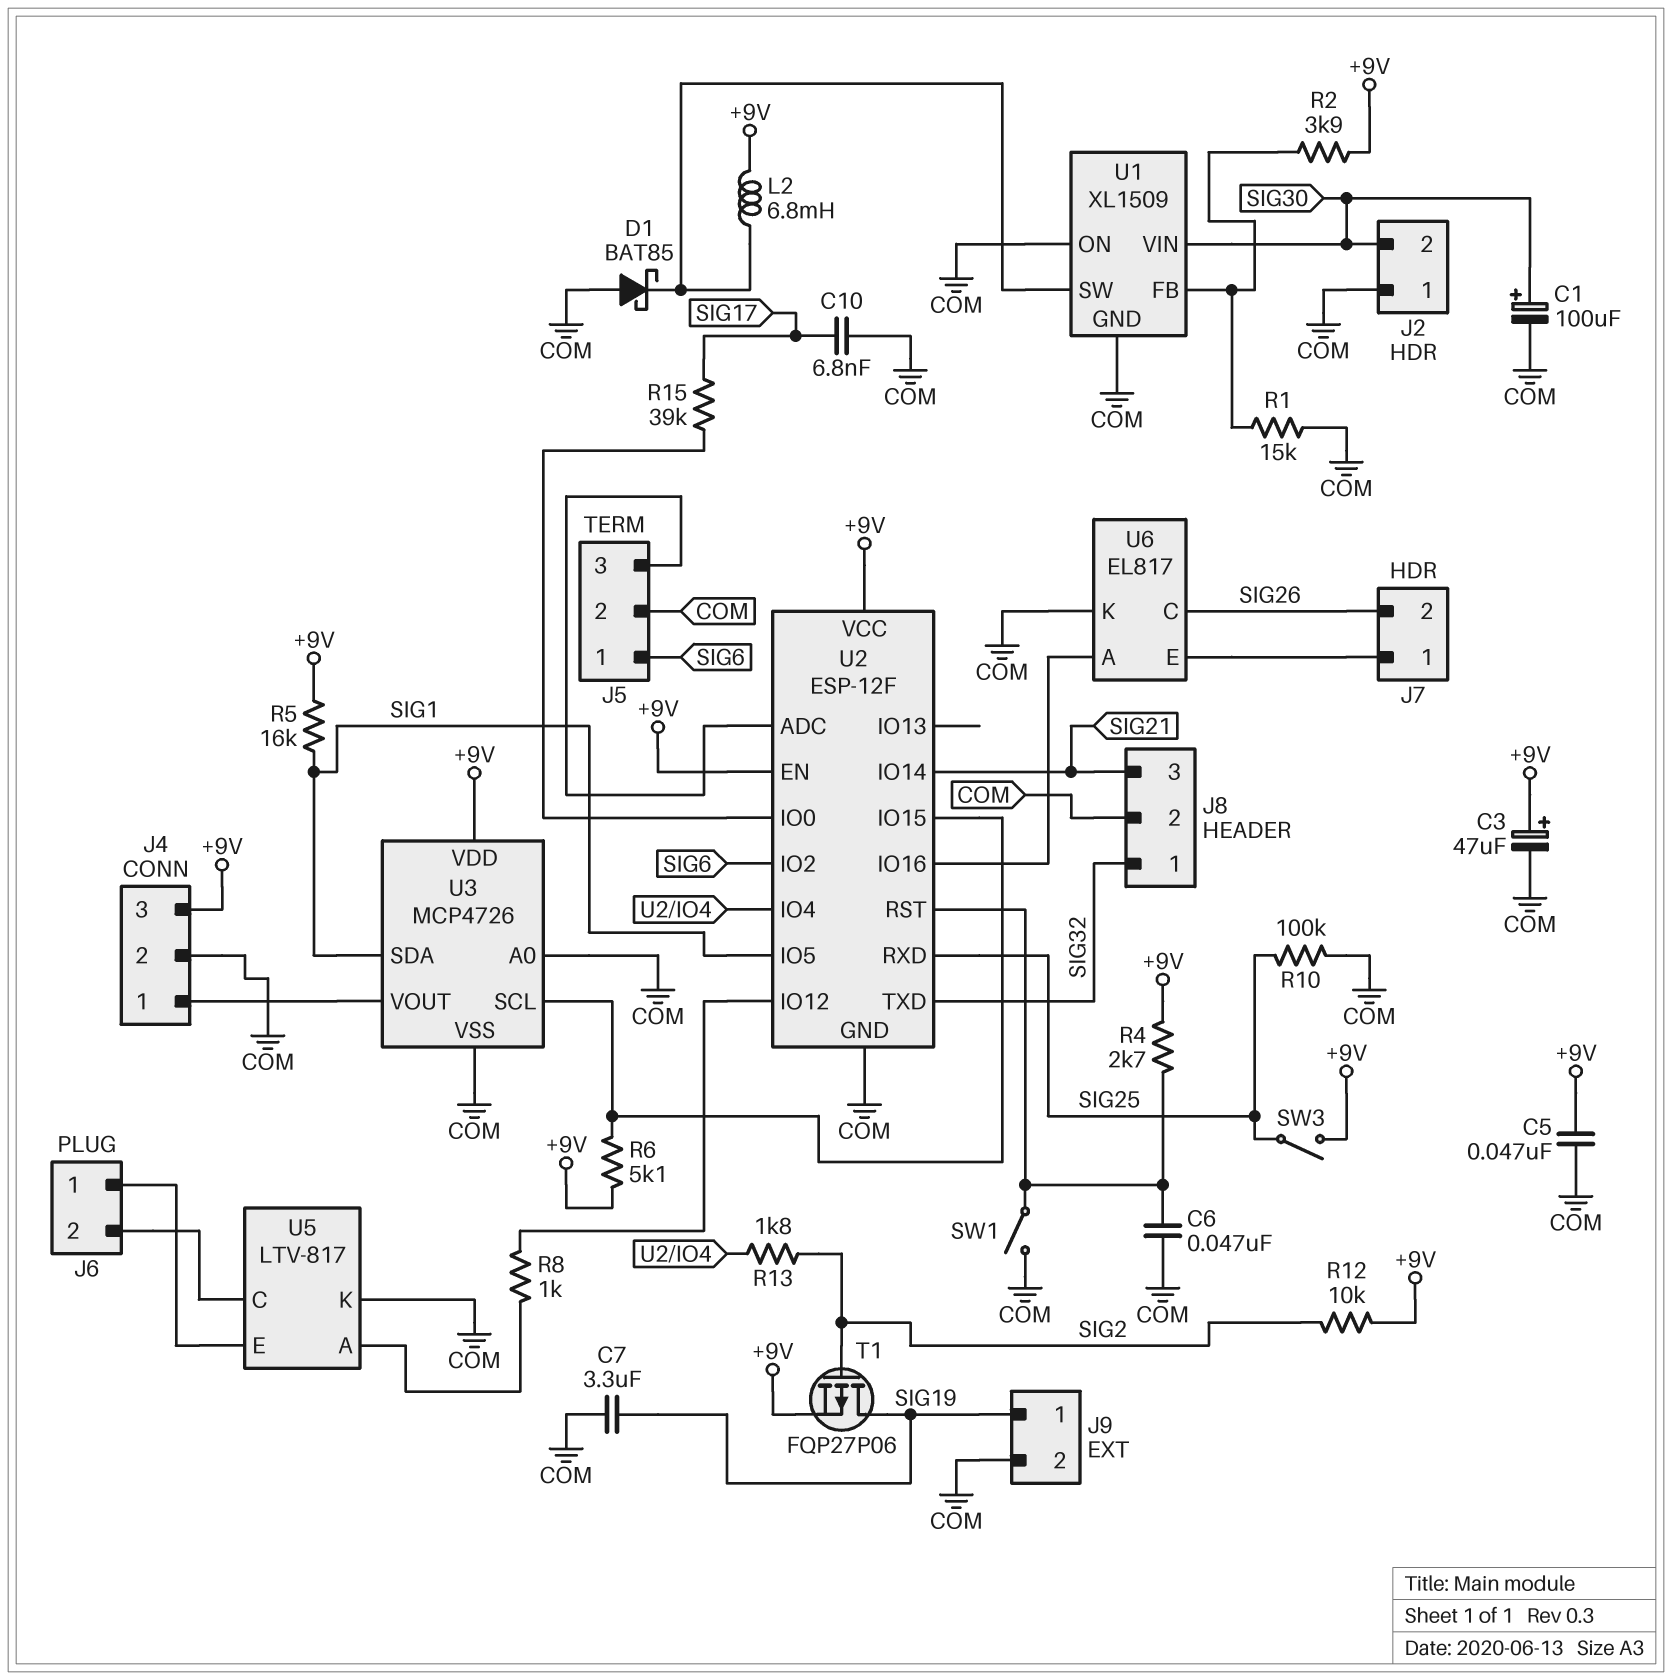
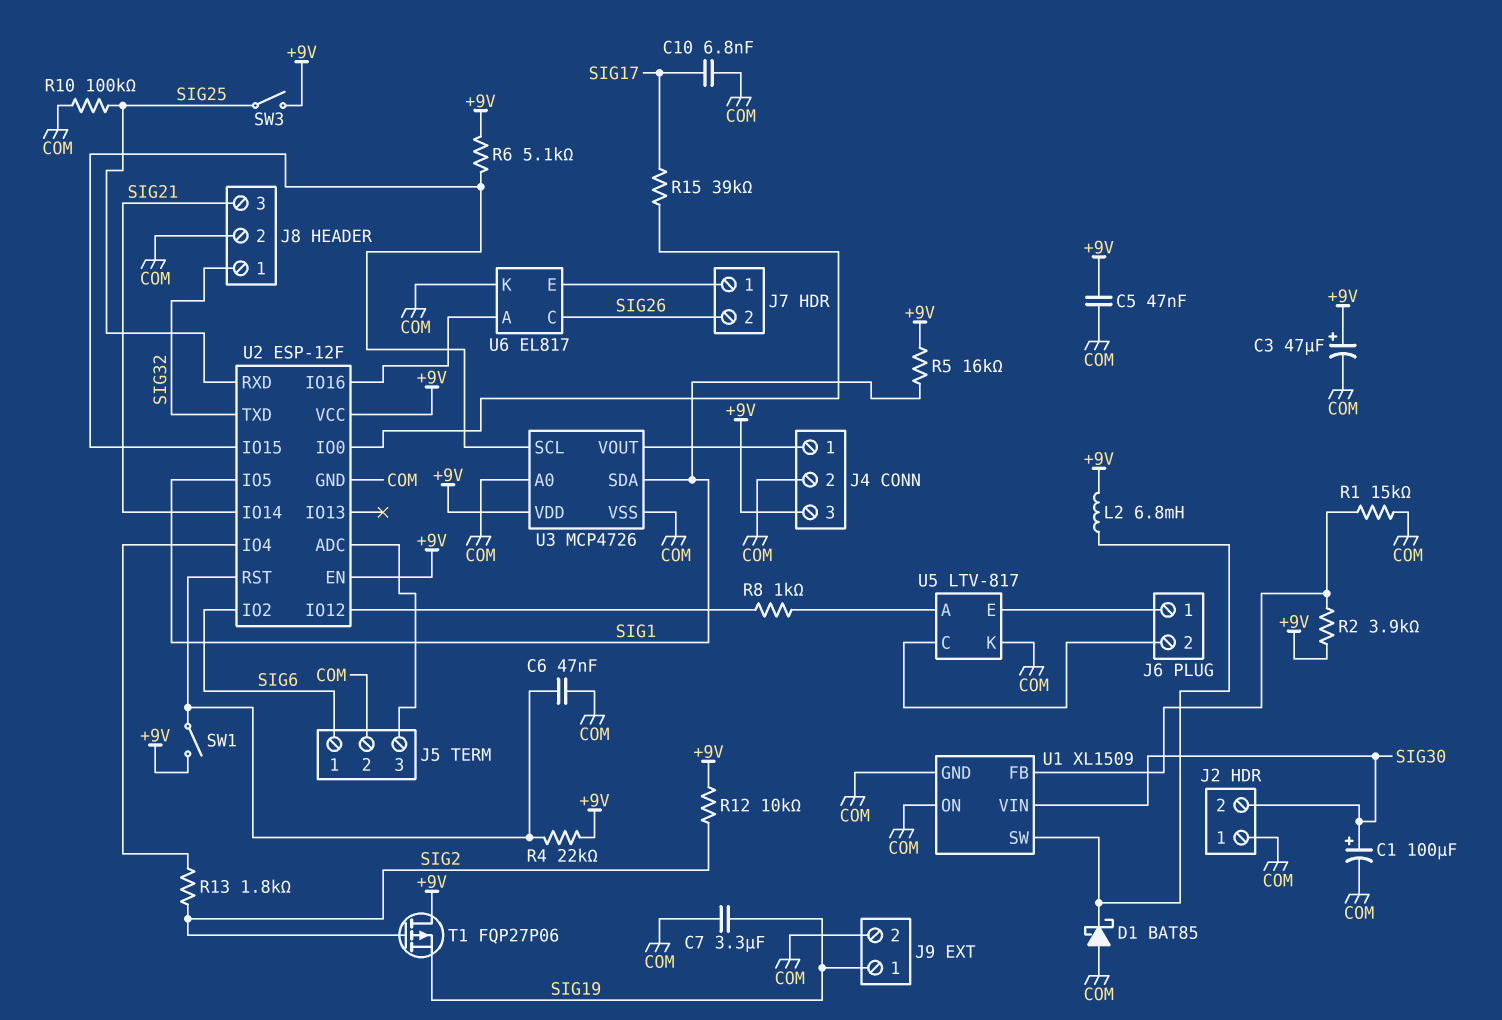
R4: 2.7k (+9V, U2/RST) -> 22k (+9V, U2/RST)
SW1: switch (COM, U2/RST) -> switch (+9V, U2/RST)
T1: PMOS FQP27P06 (G SIG2, D SIG19, S +9V) -> PMOS FQP27P06 (G SIG2, D +9V, S SIG19)

